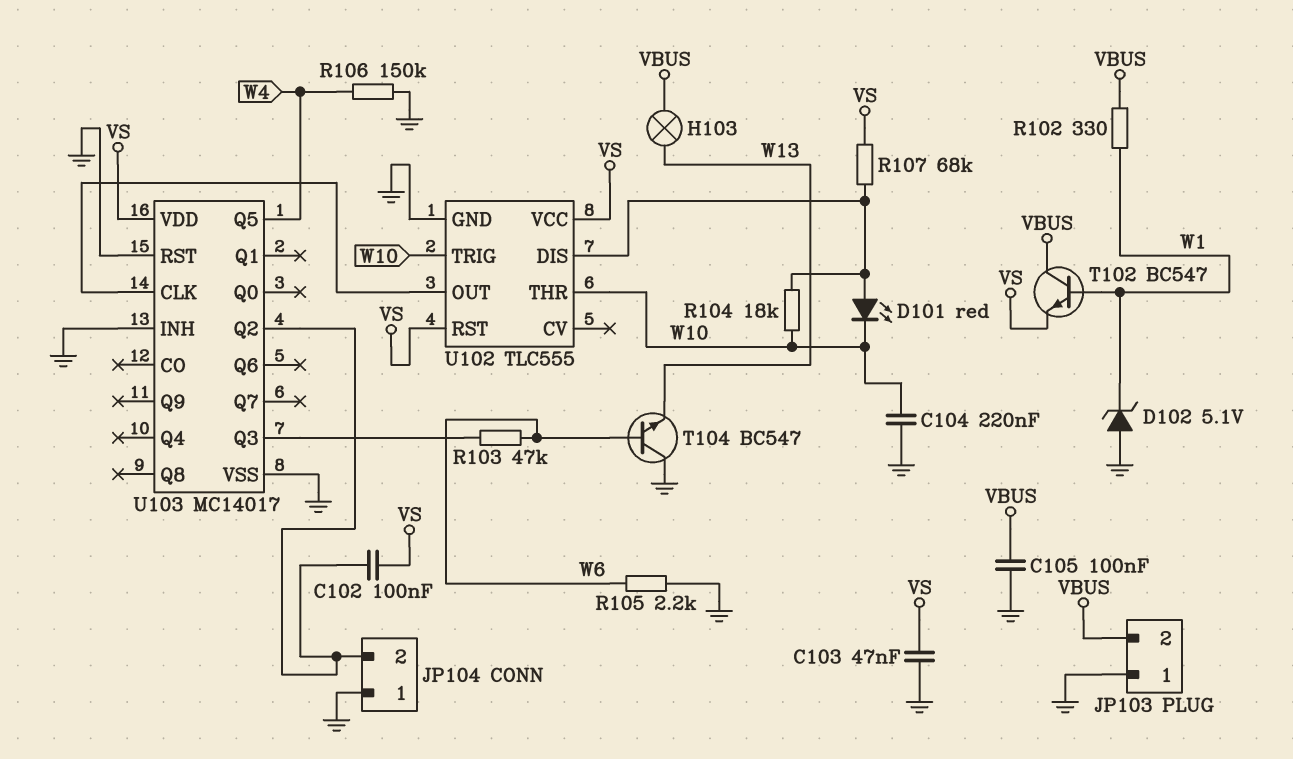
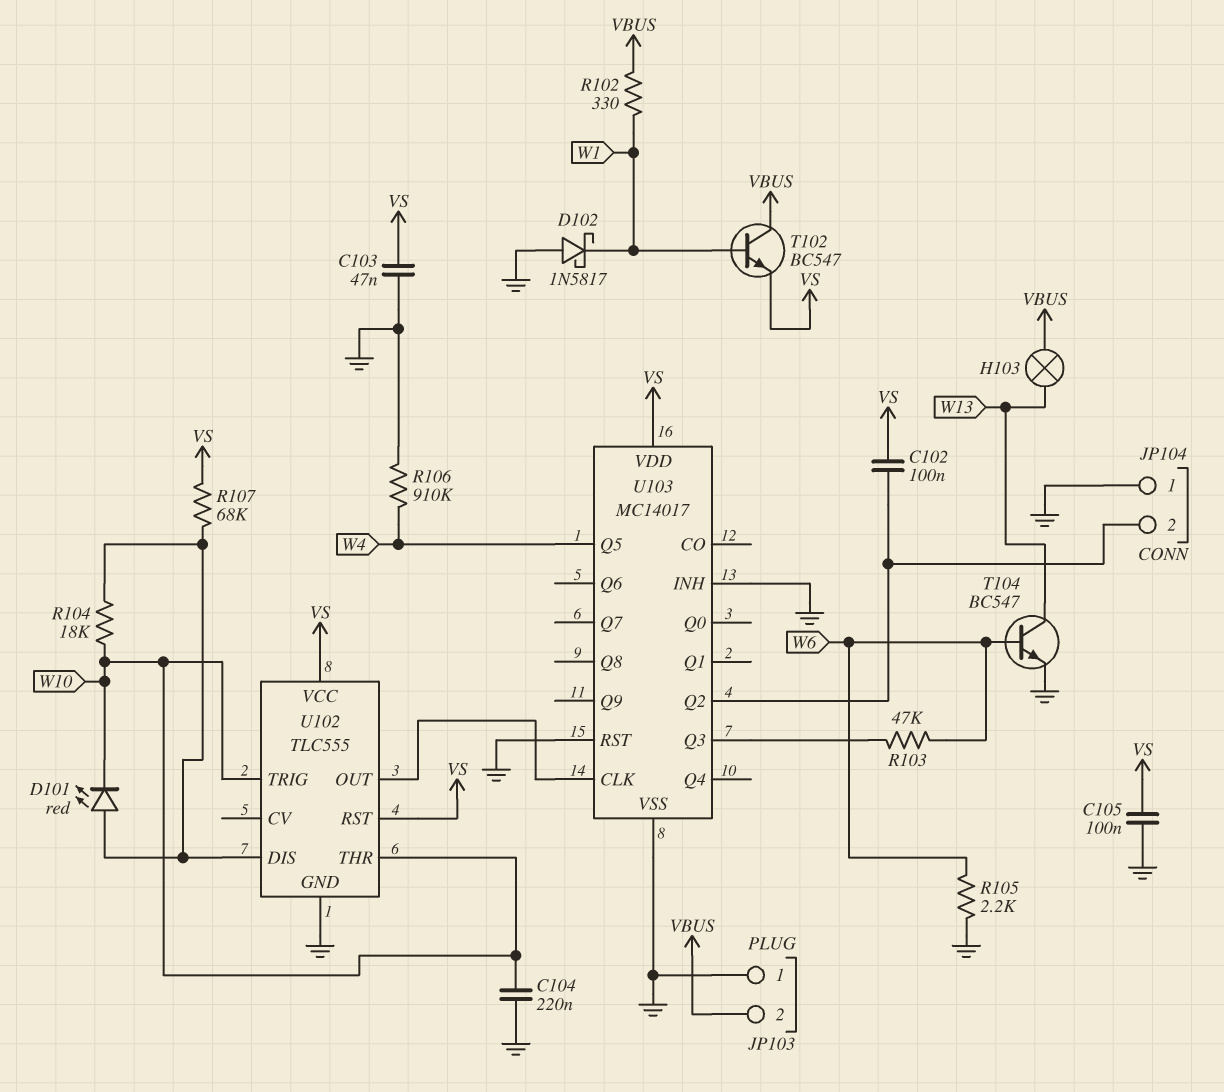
C105: 100nF (GND, VBUS) -> 100nF (GND, VS)
D102: zener 5.1V (A GND, K W1) -> schottky 1N5817 (A GND, K W1)
R106: 150k (GND, W4) -> 910k (GND, W4)
T104: NPN BC547 (B W6, C GND, E W13) -> NPN BC547 (B W6, C W13, E GND)

